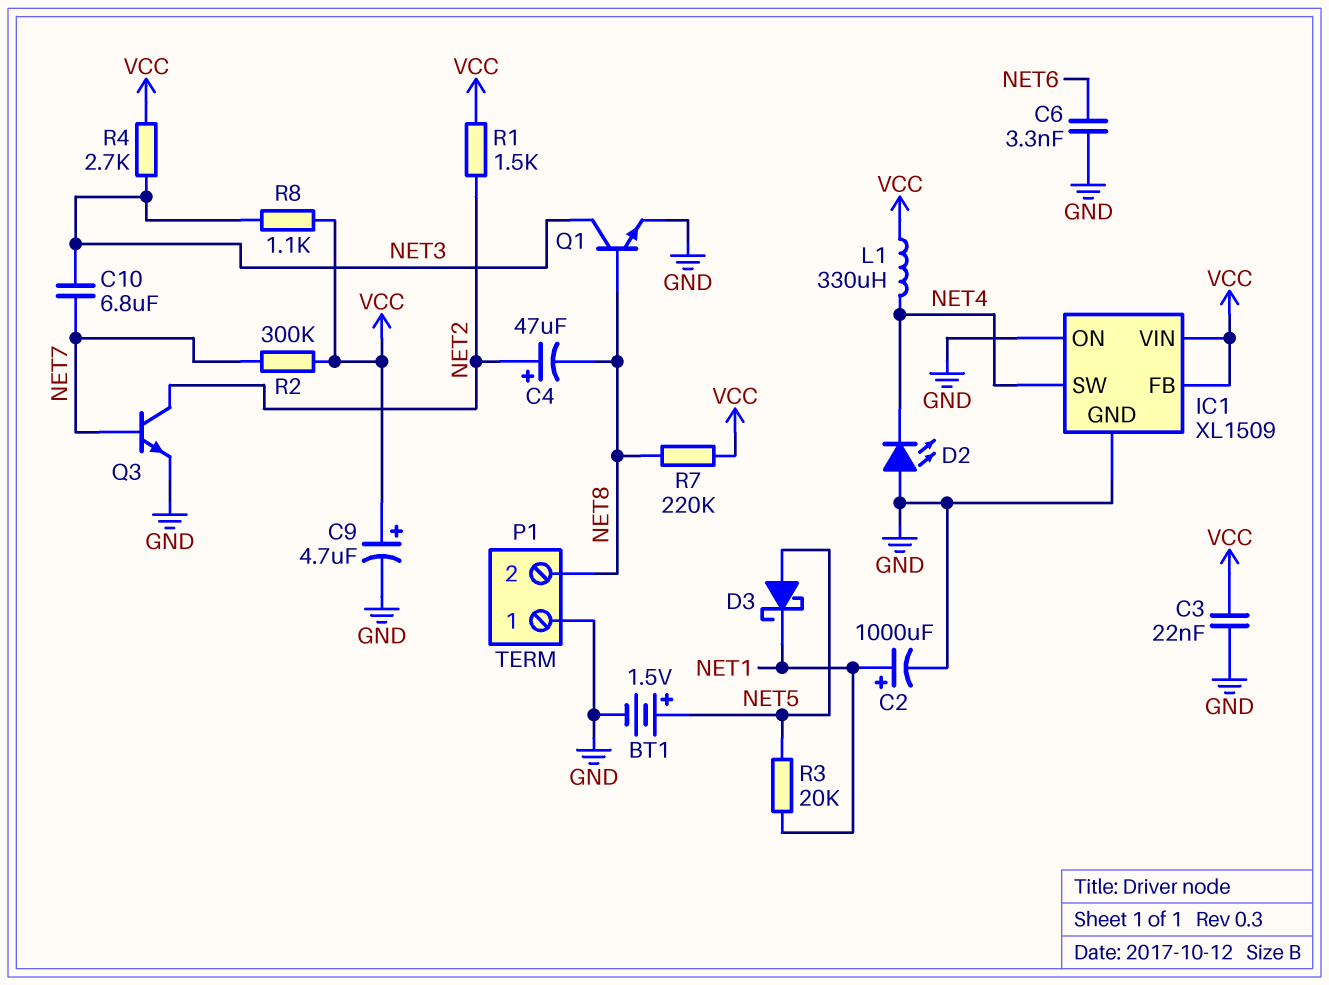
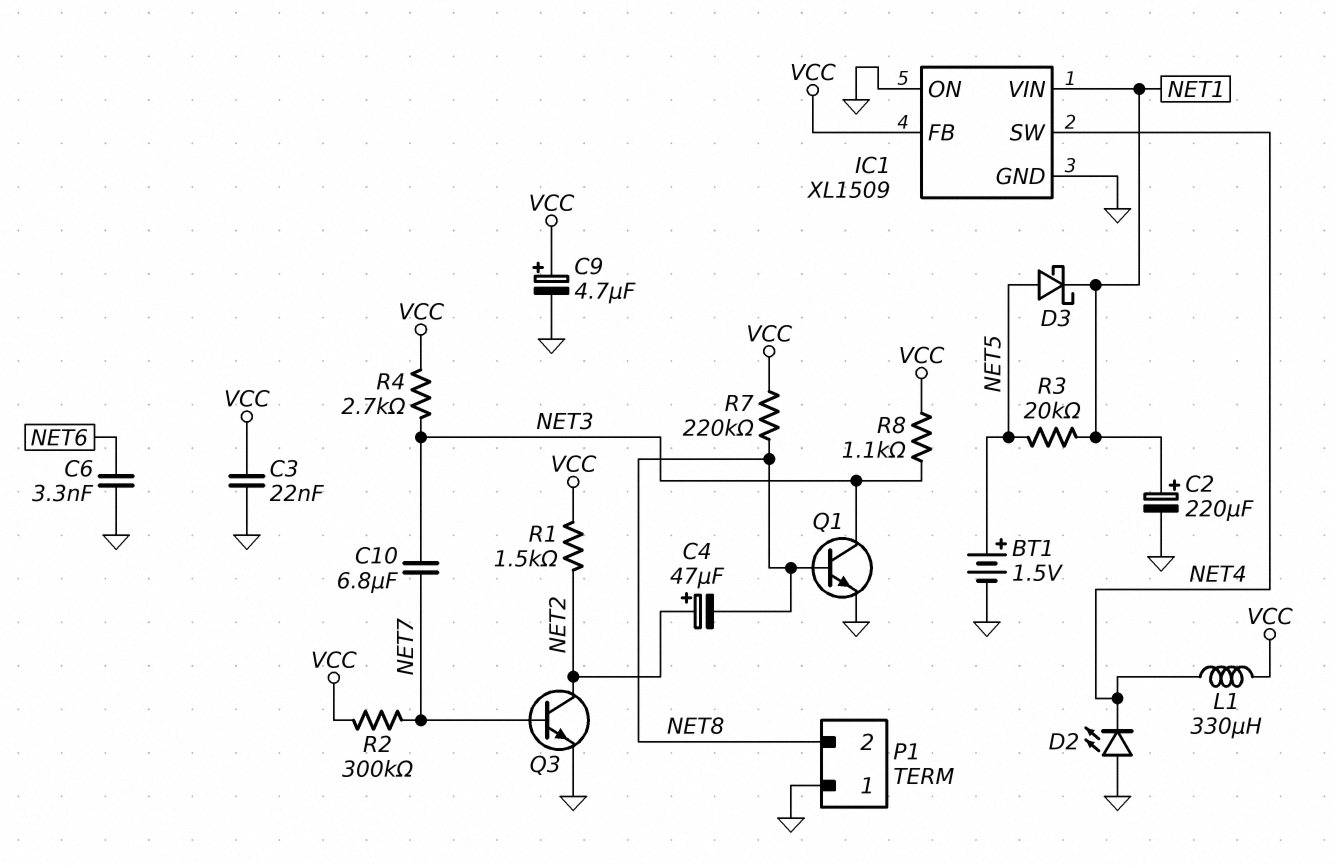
C2: 1000uF (plus NET1, minus GND) -> 220uF (plus NET1, minus GND)
IC1 pin VIN: VCC -> NET1

